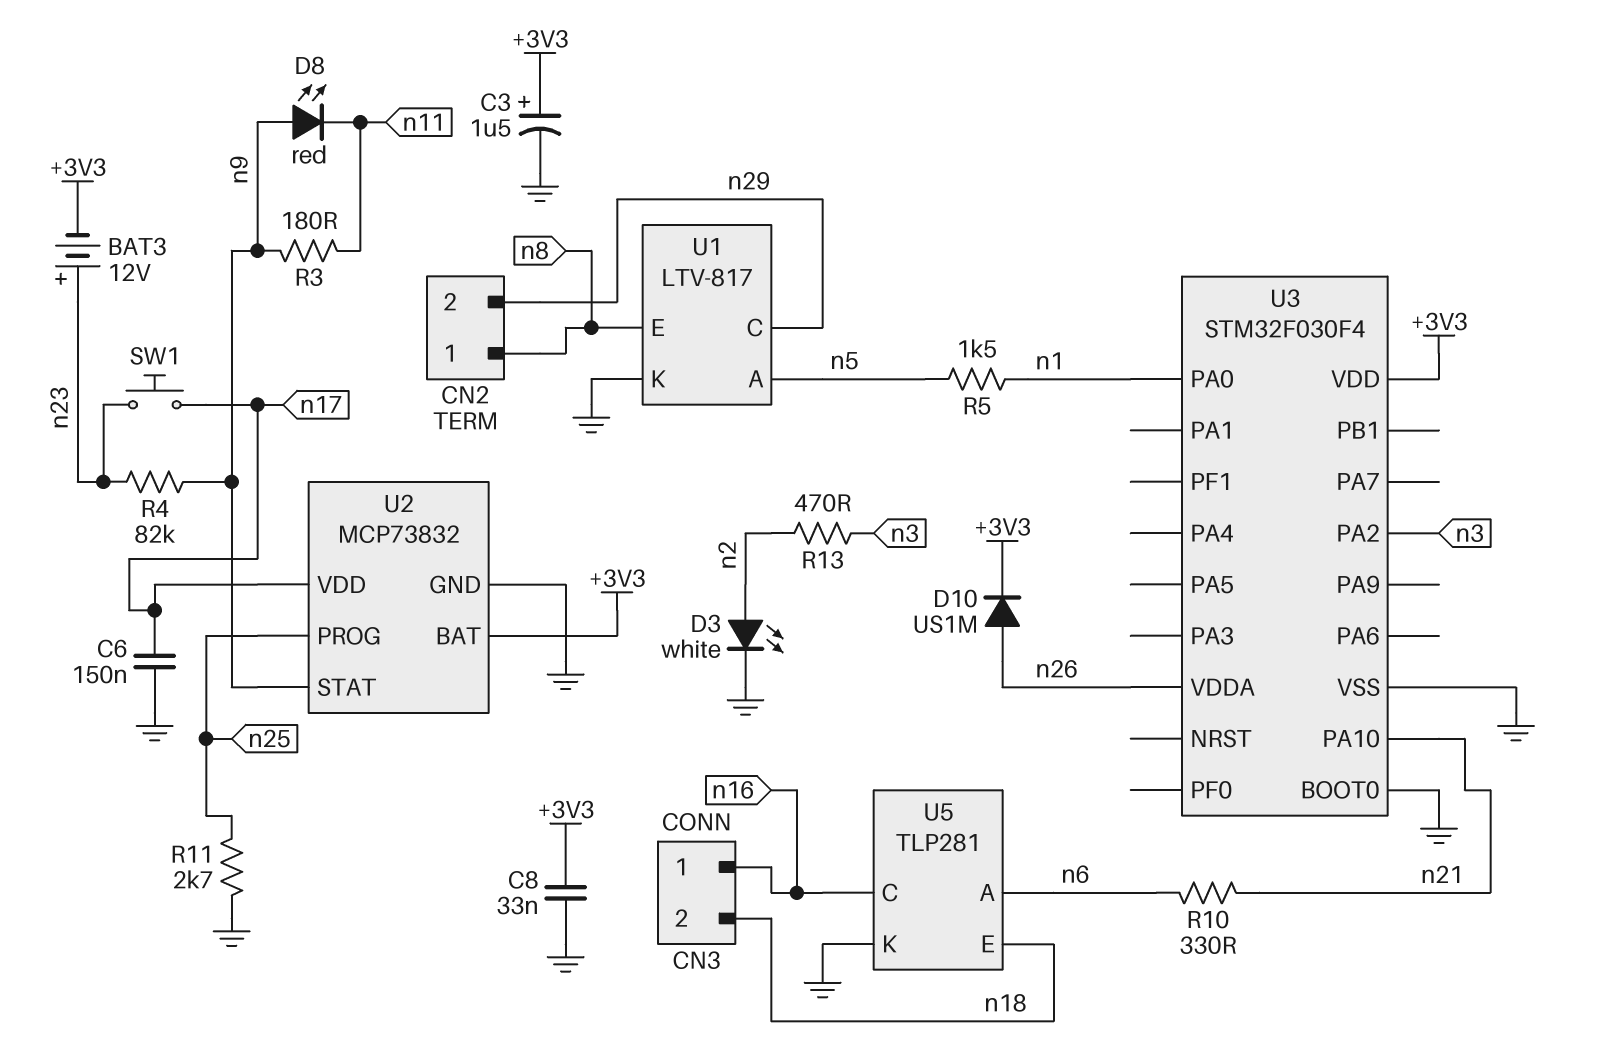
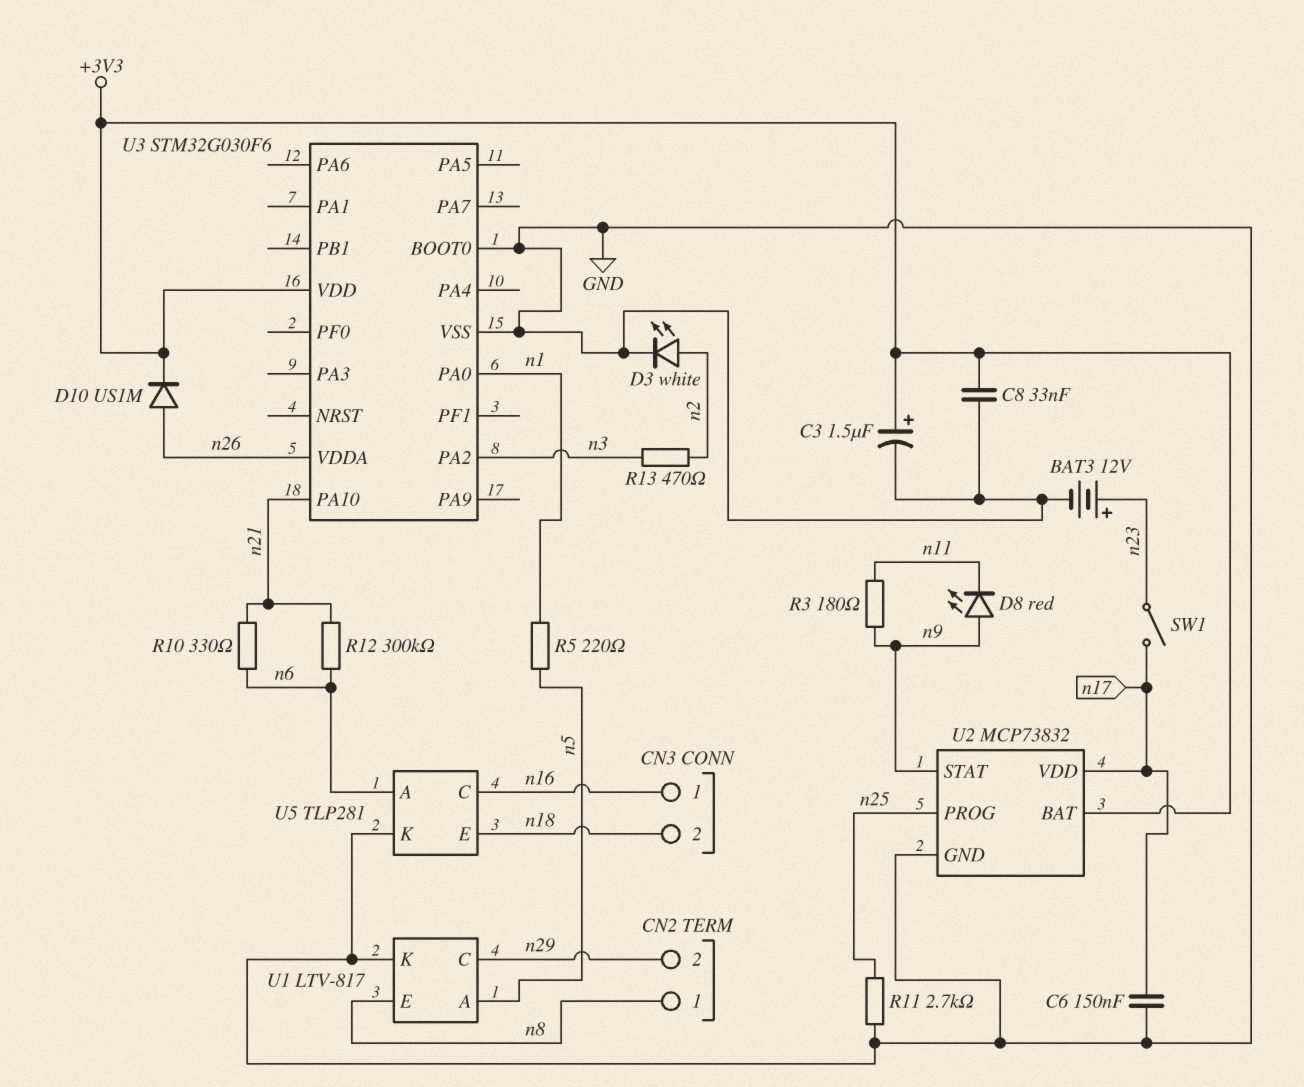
BAT3: 12V (plus n23, minus +3V3) -> 12V (plus n23, minus GND)
R4: 82k (n9, n23) -> none
R5: 1.5k (n1, n5) -> 220 (n1, n5)
R12: none -> 300k (n6, n21)
SW1: button (n17, n23) -> switch (n17, n23)
U3: STM32F030F4 -> STM32G030F6

